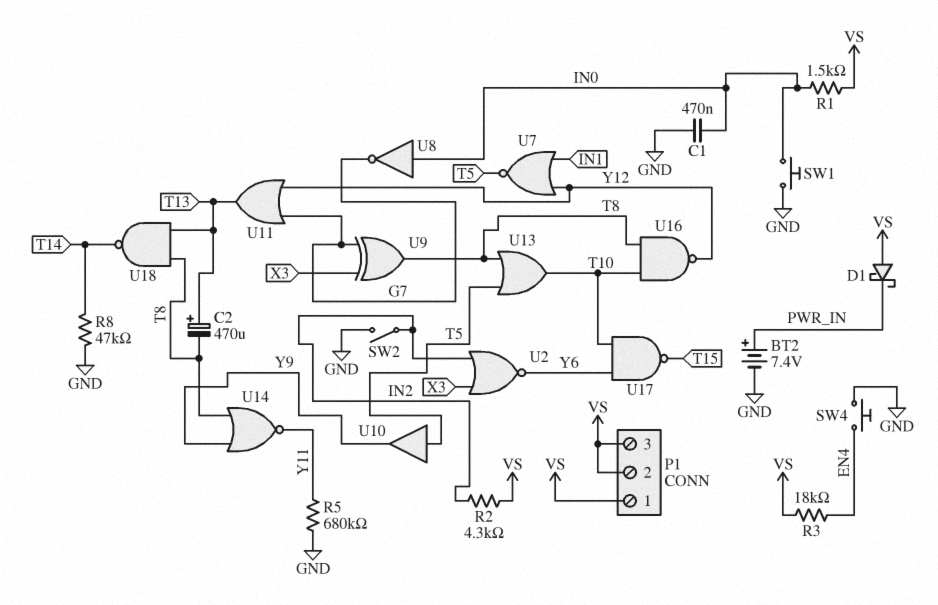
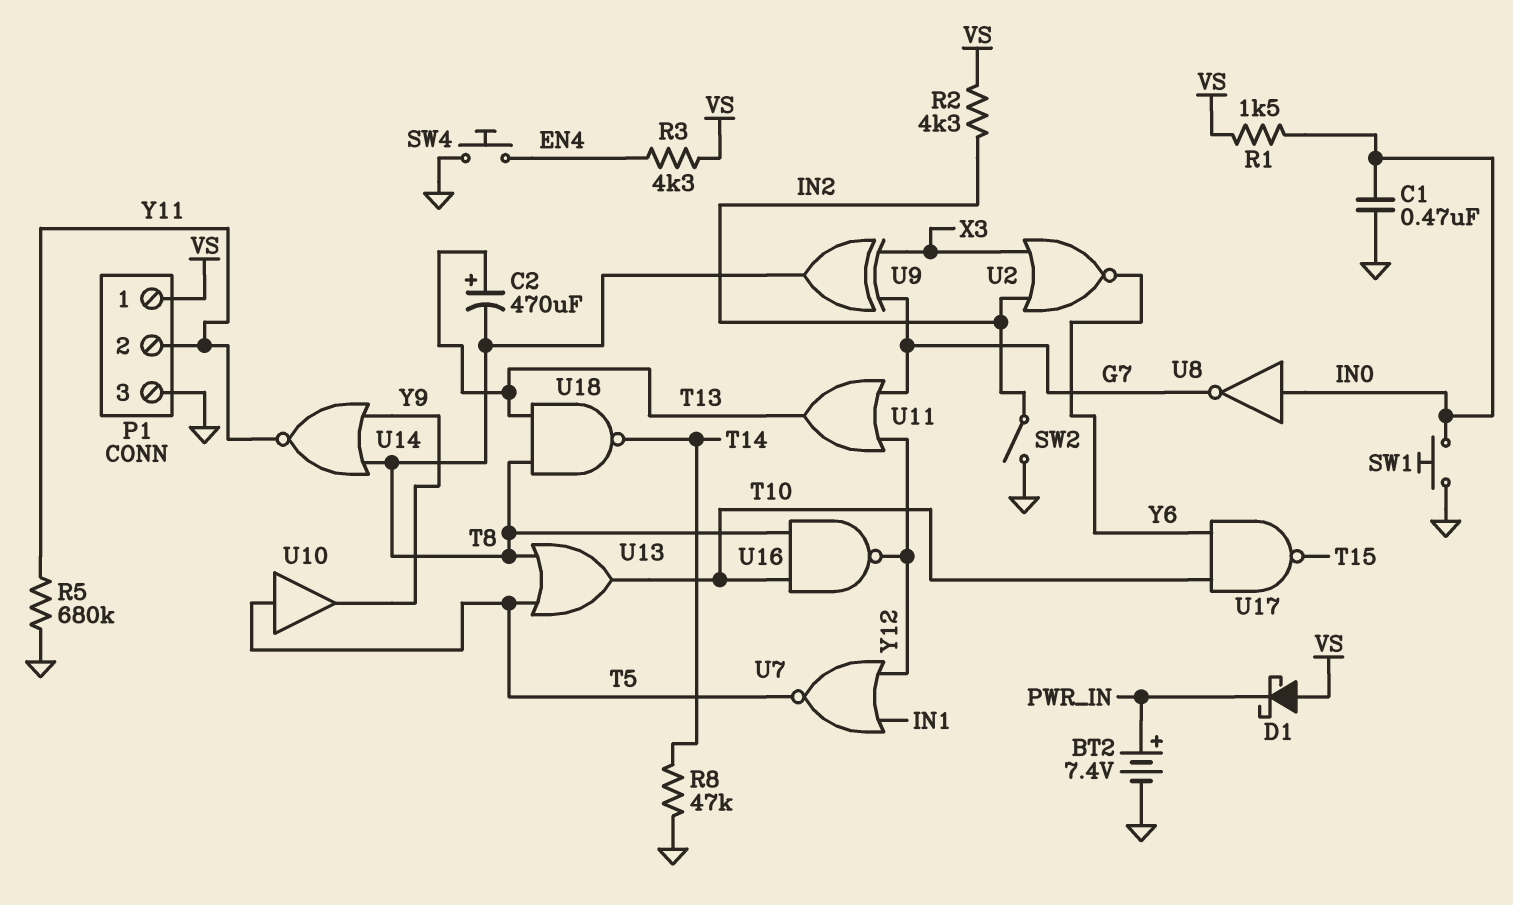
P1 pin 2: VS -> Y11
P1 pin 3: VS -> GND
R3: 18k (EN4, VS) -> 4.3k (EN4, VS)

